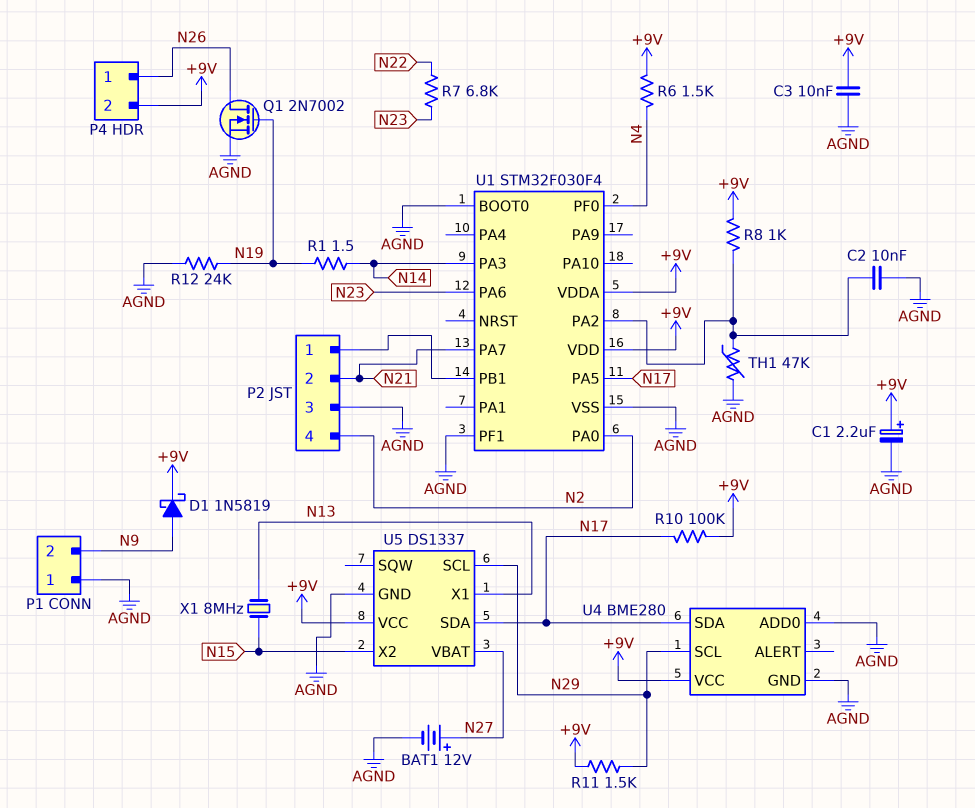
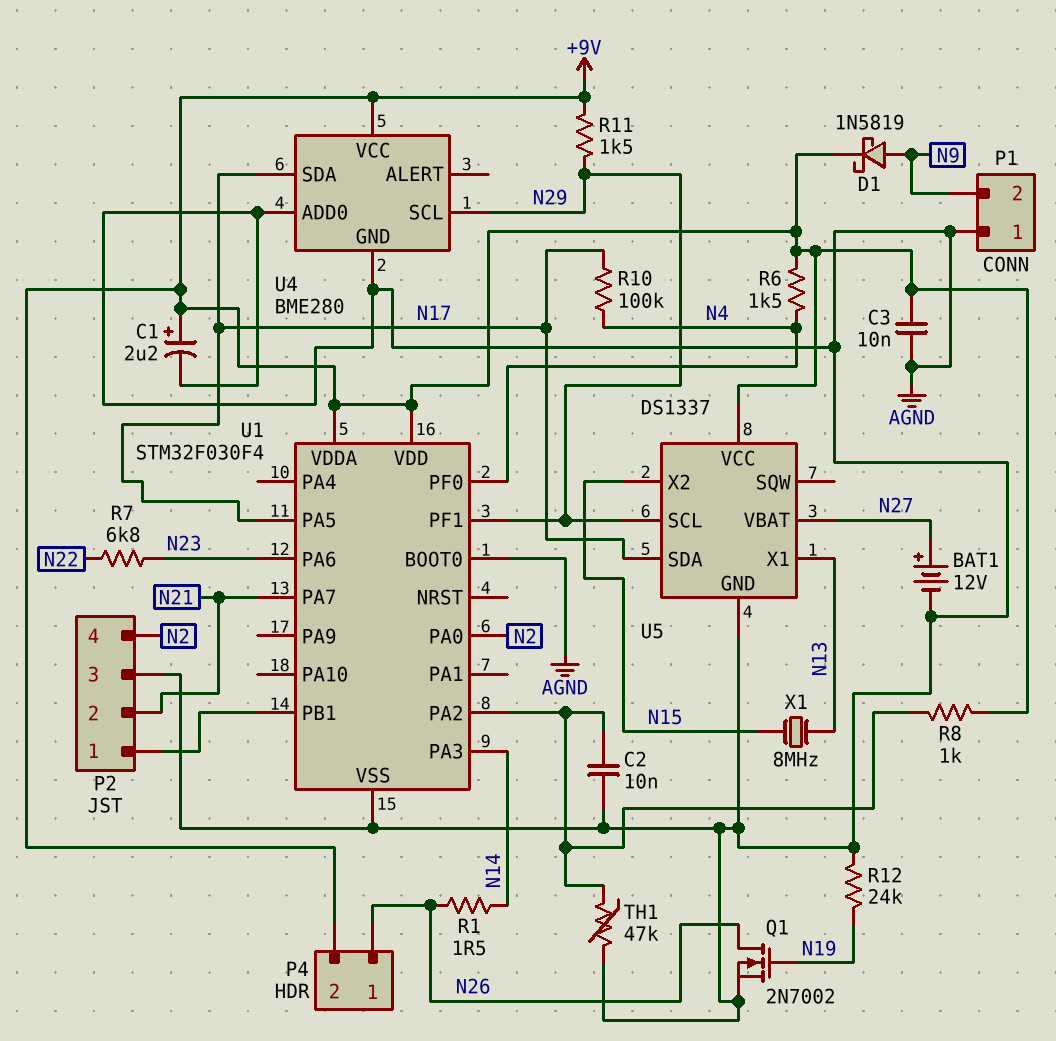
R1: 1.5 (N14, N19) -> 1.5 (N14, N26)
R10: 100k (+9V, N17) -> 100k (N4, N17)
U1 pin PF1: AGND -> N29

